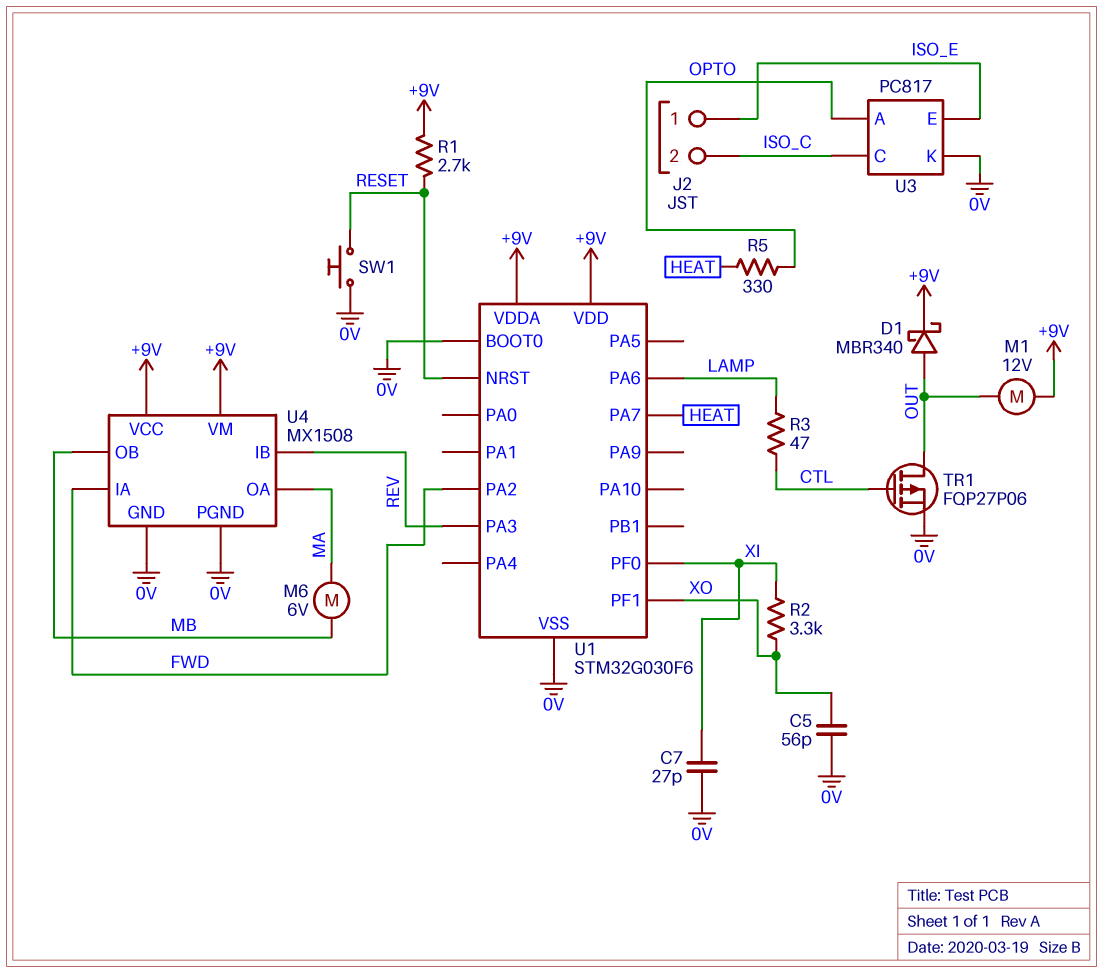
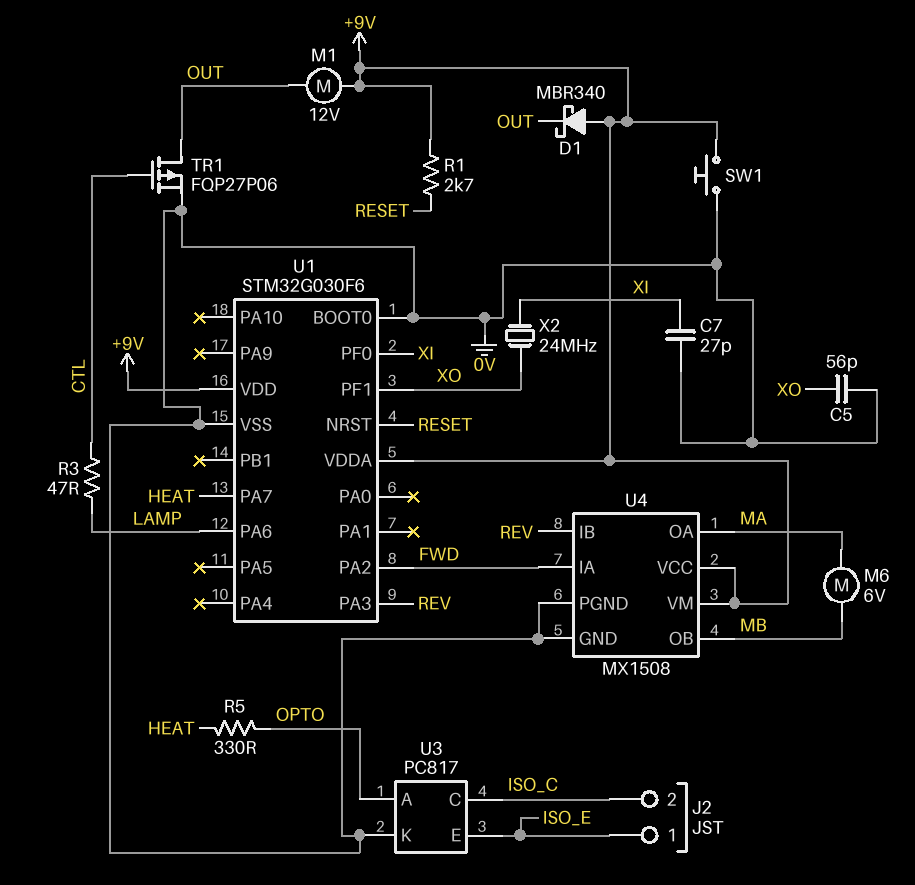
D1: schottky MBR340 (A OUT, K +9V) -> schottky MBR340 (A +9V, K OUT)
R2: 3.3k (XI, XO) -> none
SW1: button (0V, RESET) -> button (+9V, 0V)
X2: none -> 24MHz (XI, XO)

